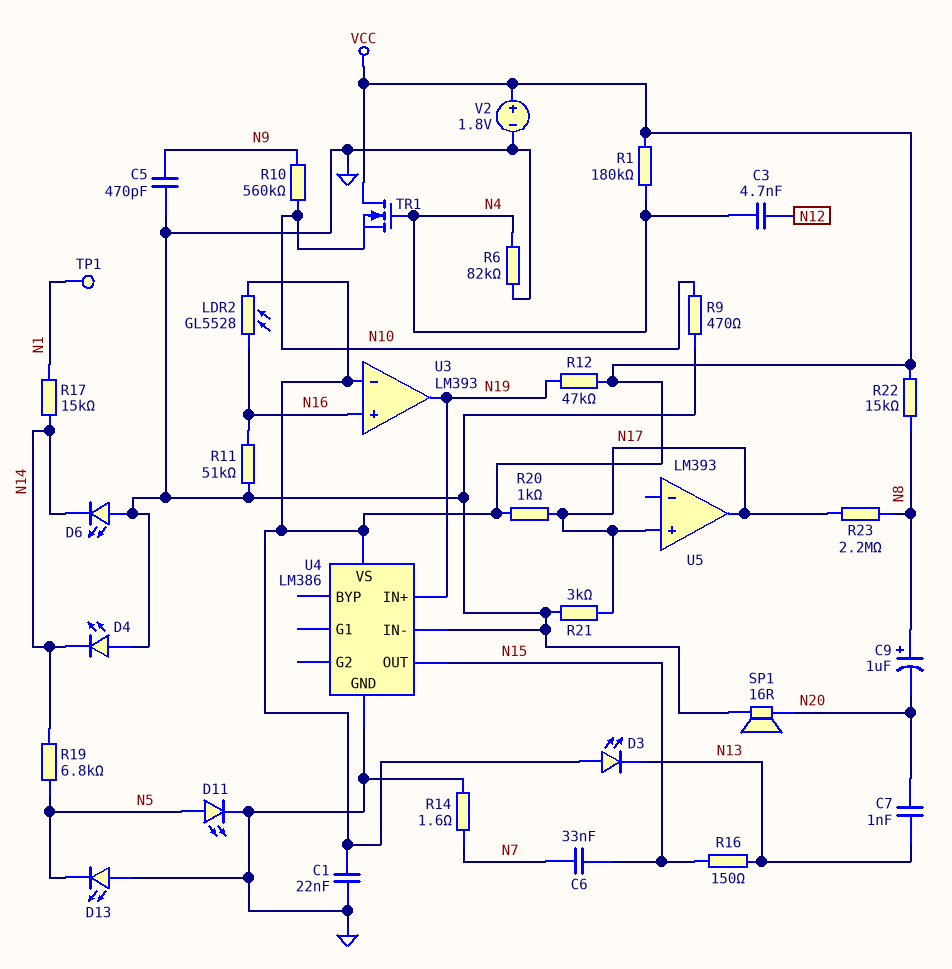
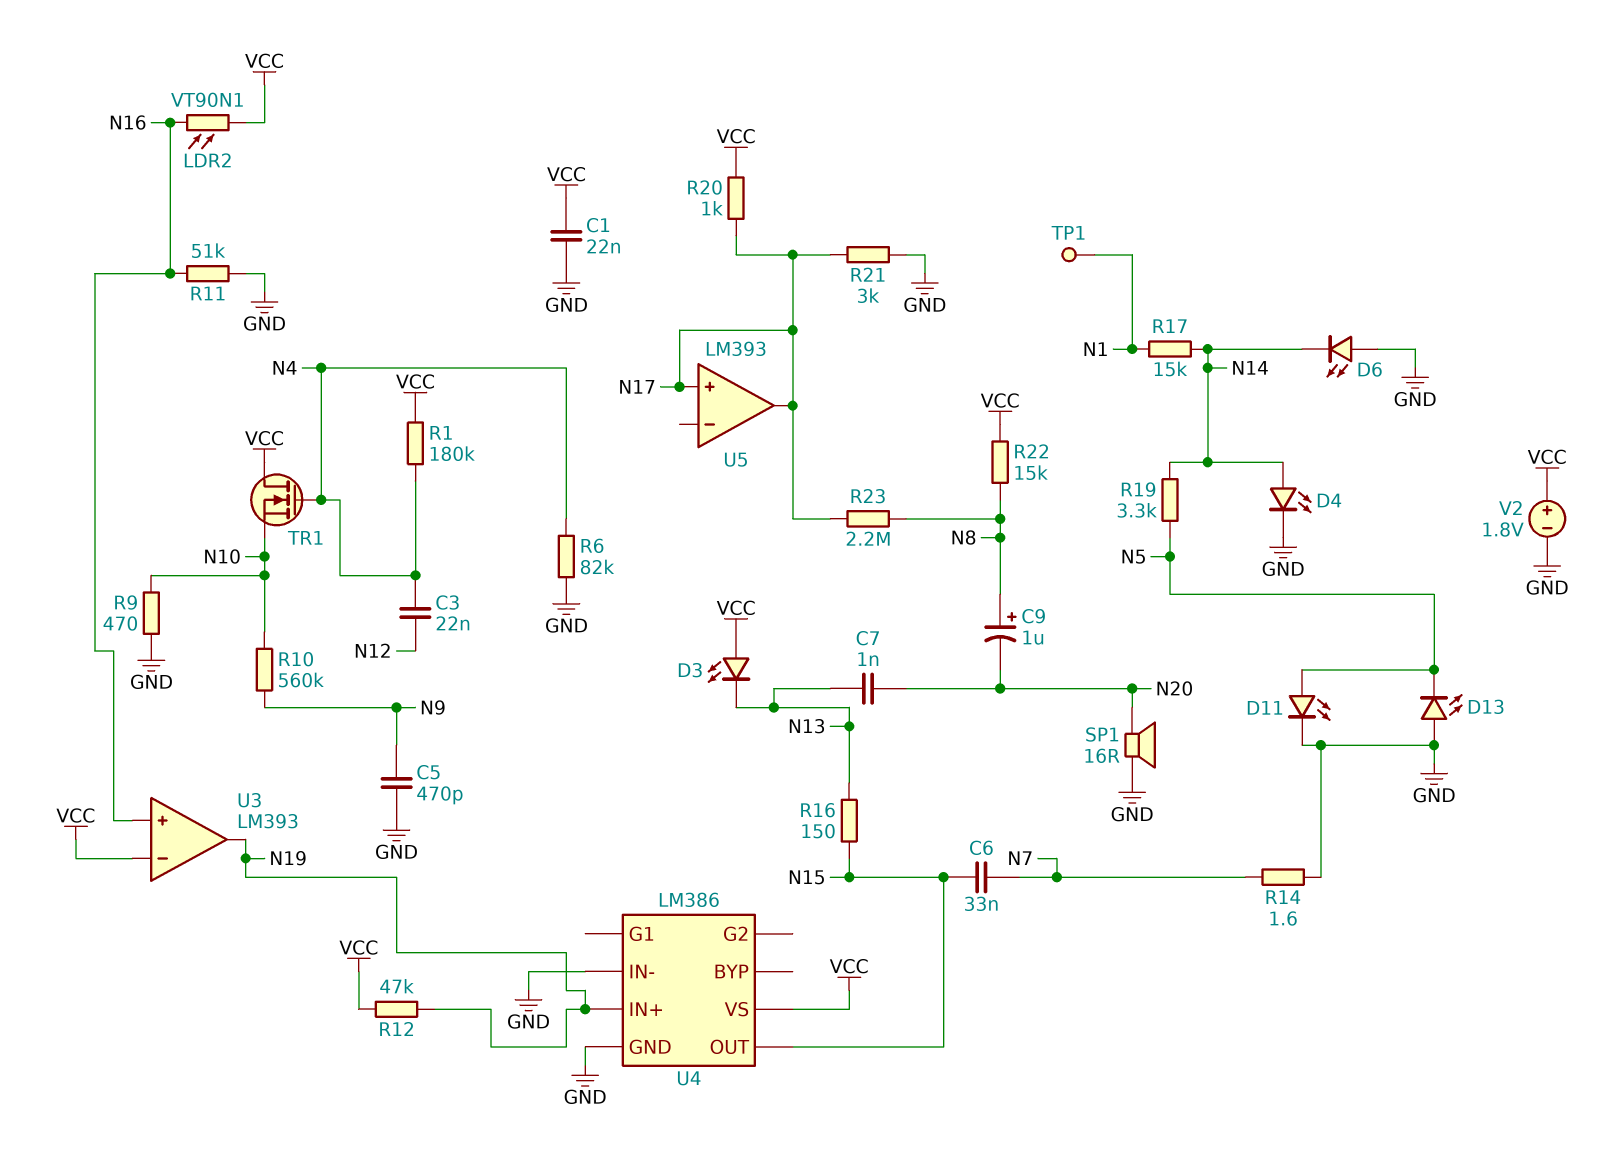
C3: 4.7nF (N4, N12) -> 22nF (N4, N12)
D4: LED (A GND, K N14) -> LED (A N14, K GND)
LDR2: GL5528 (N16, VCC) -> VT90N1 (N16, VCC)
R19: 6.8k (N5, N14) -> 3.3k (N5, N14)

